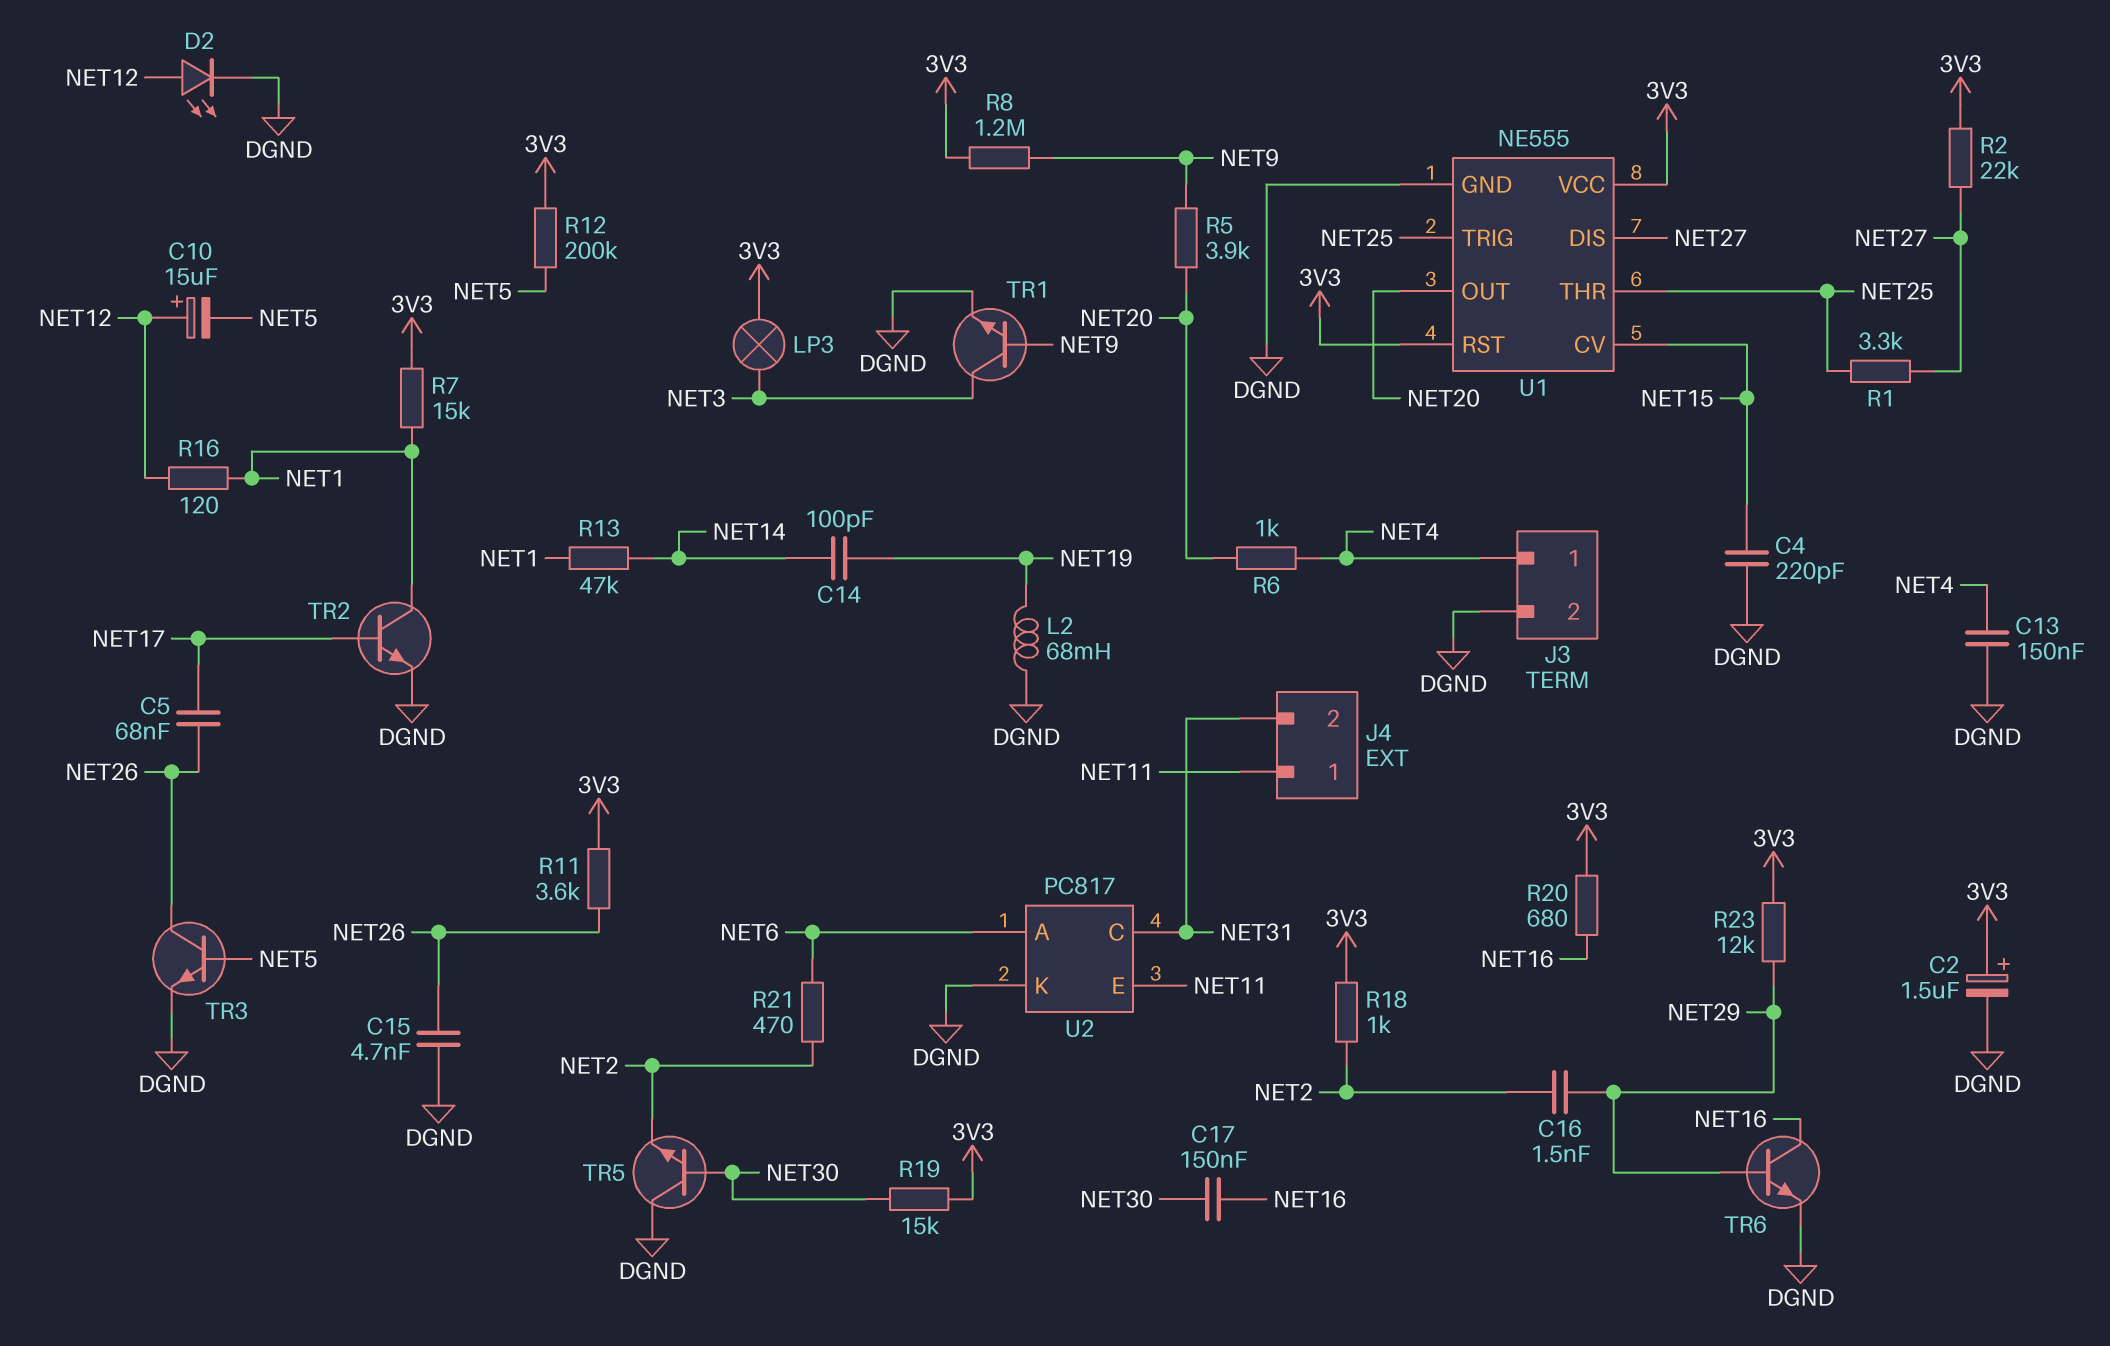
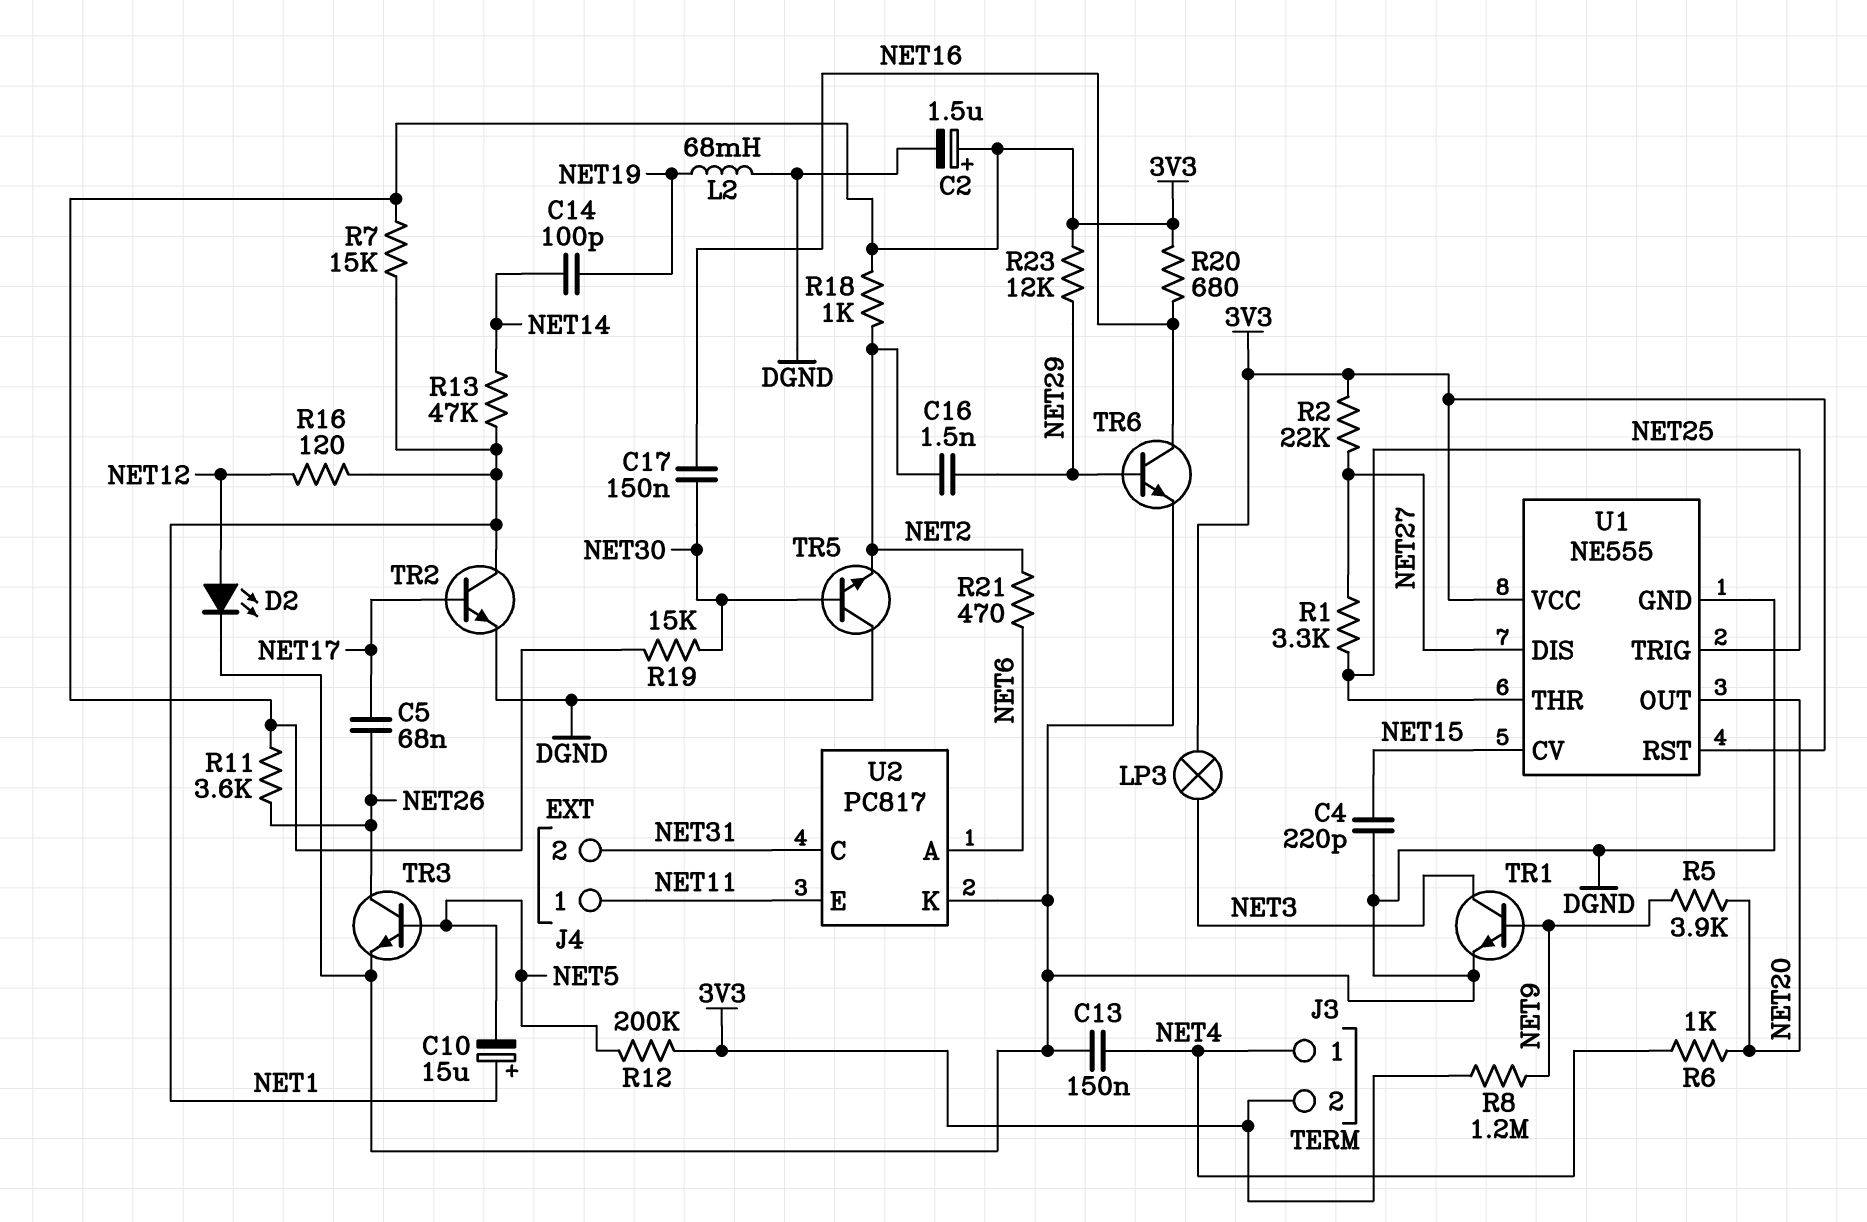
C10: 15uF (plus NET12, minus NET5) -> 15uF (plus NET1, minus NET5)
C15: 4.7nF (DGND, NET26) -> none
J3 pin 2: DGND -> 3V3

